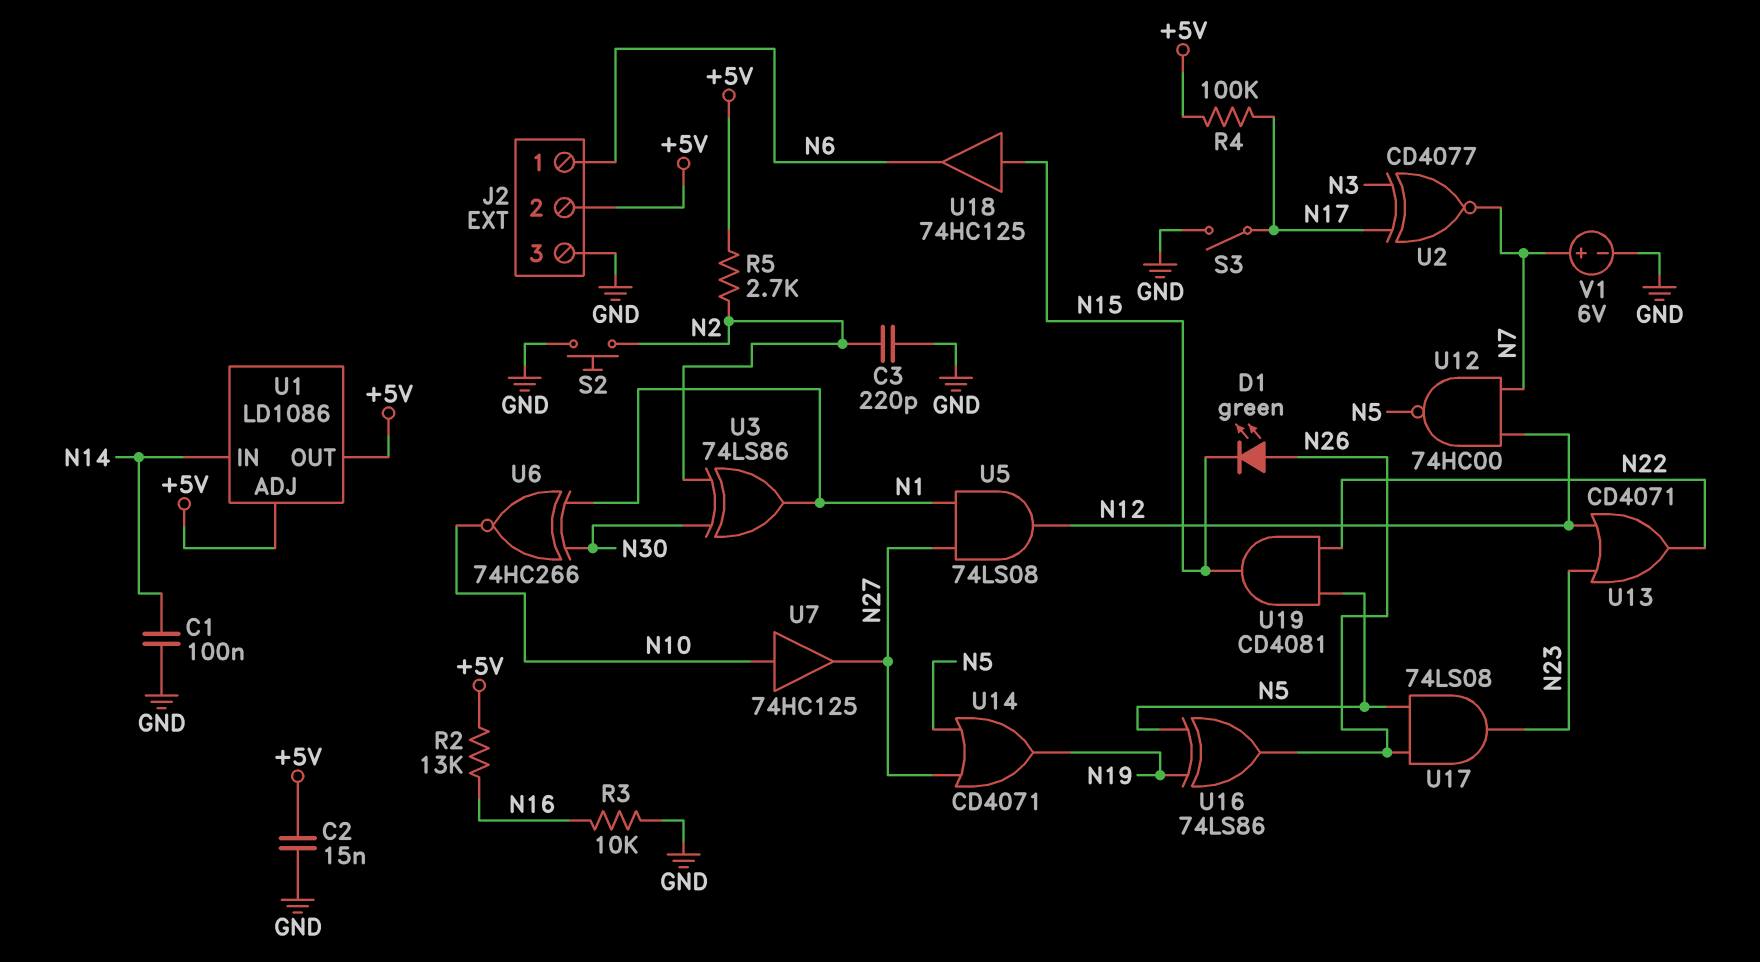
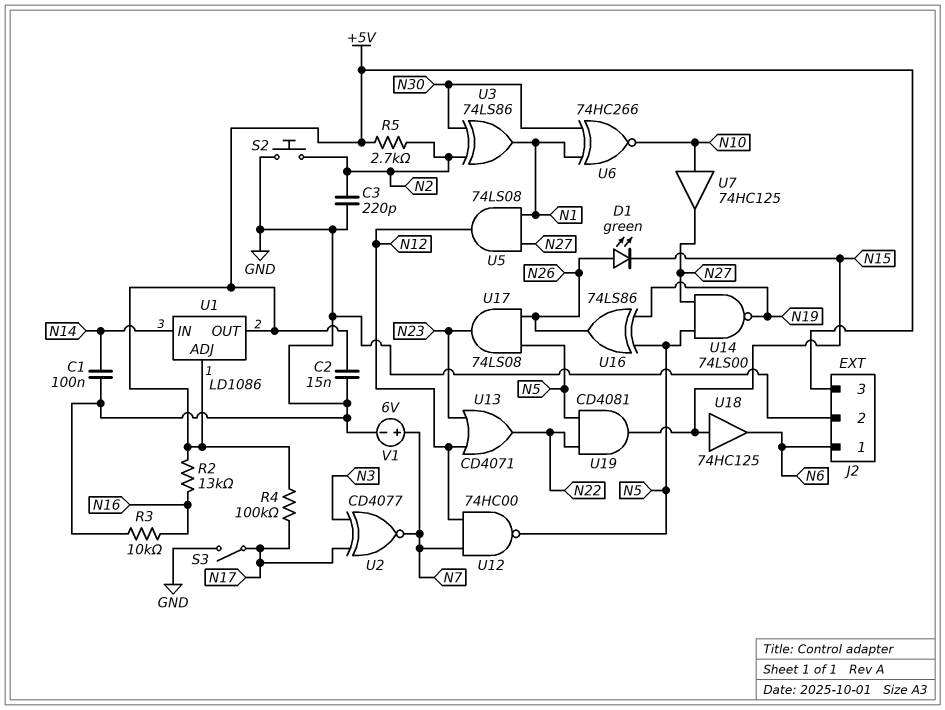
J2 pin 2: +5V -> GND
J2 pin 3: GND -> +5V
U14: OR CD4071 (in N5, in N27, out N19) -> NAND 74LS00 (in N5, in N27, out N19)

